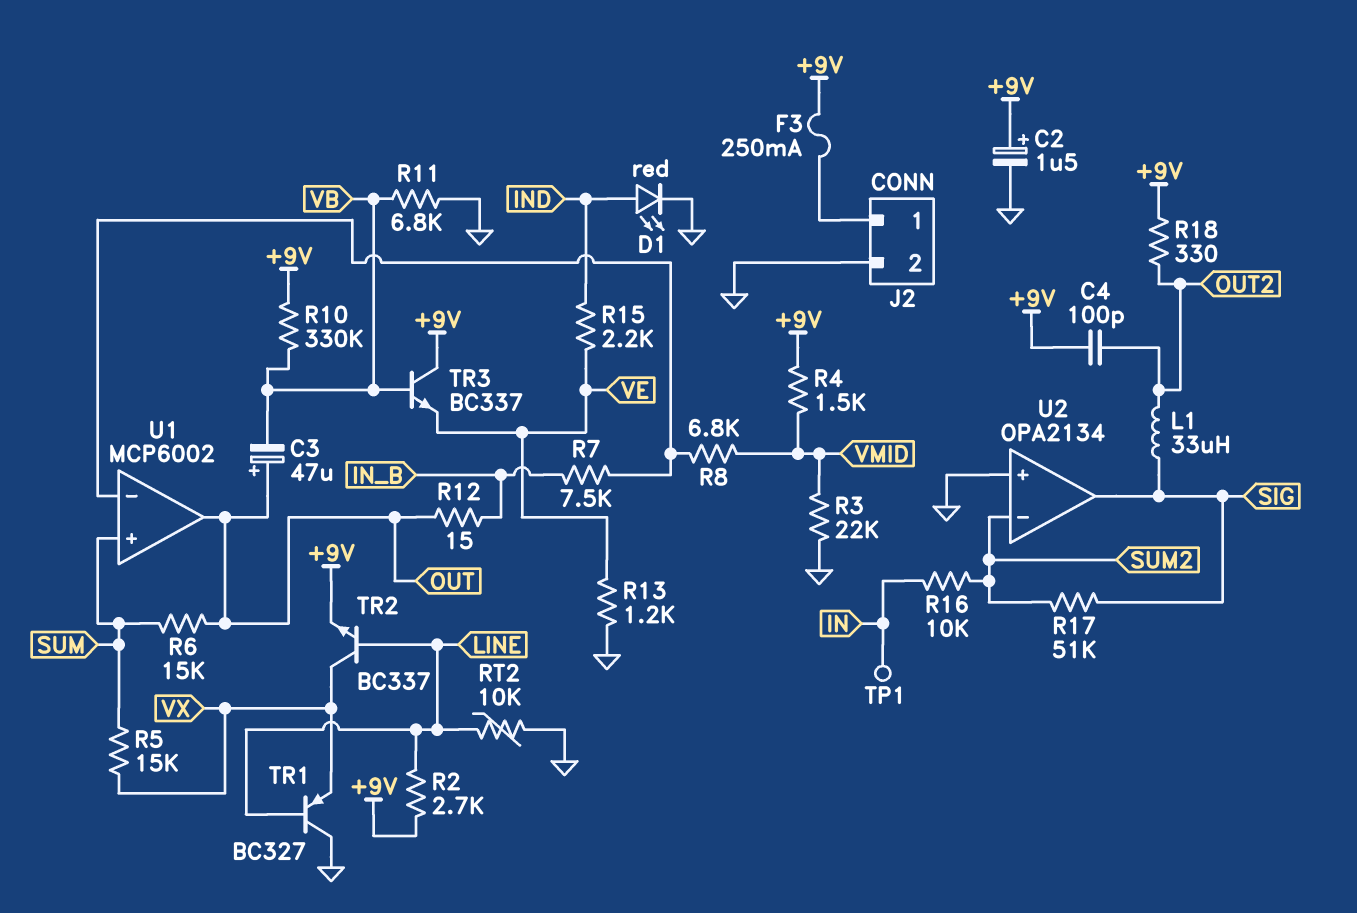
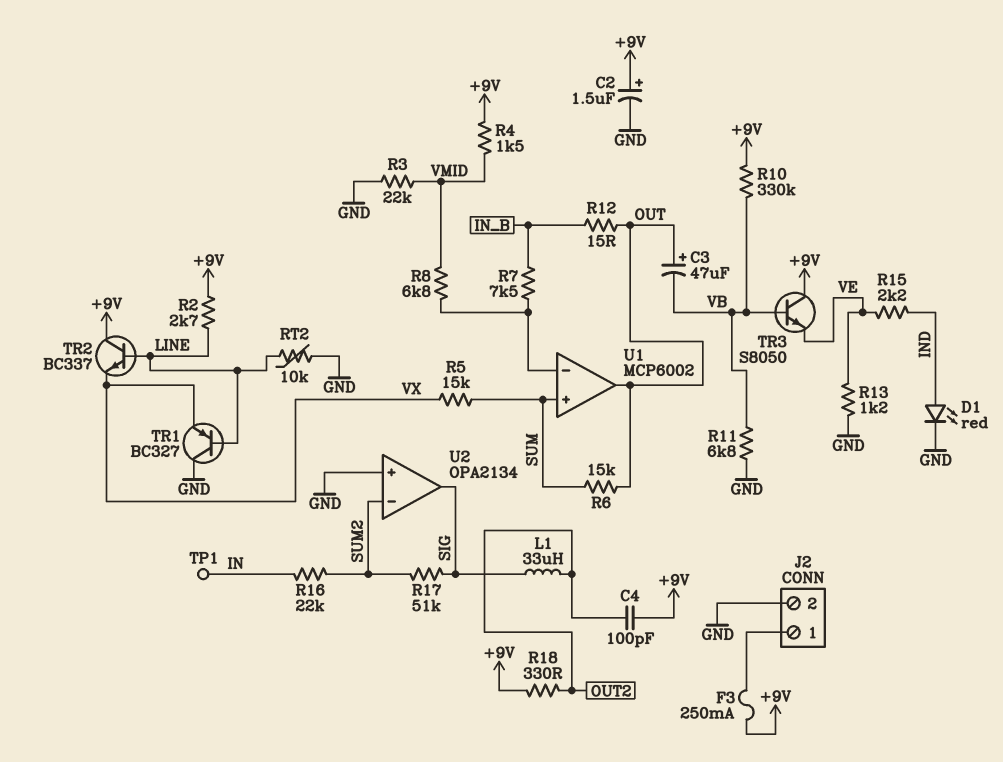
R16: 10k (IN, SUM2) -> 22k (IN, SUM2)
TR2: NPN BC337 (B LINE, C VX, E +9V) -> NPN BC337 (B LINE, C +9V, E VX)
TR3: NPN BC337 (B VB, C +9V, E VE) -> NPN S8050 (B VB, C +9V, E VE)

